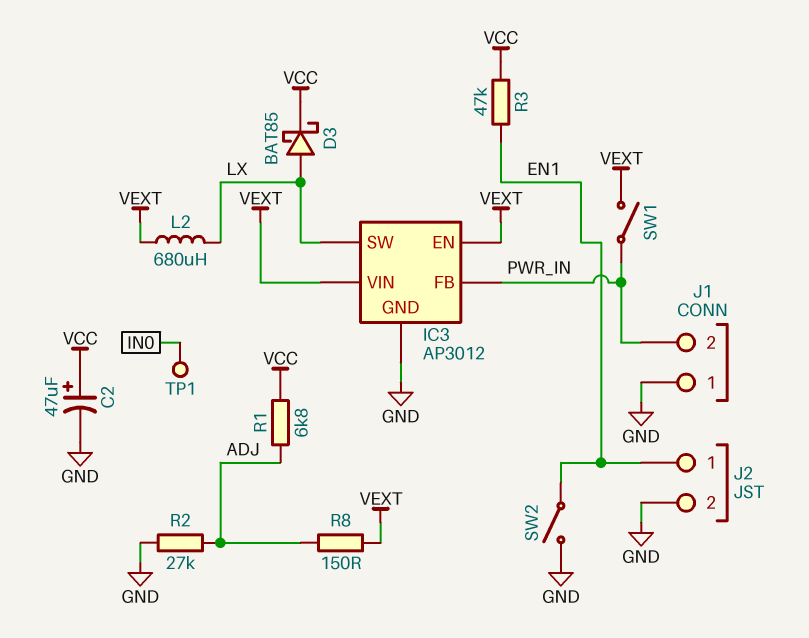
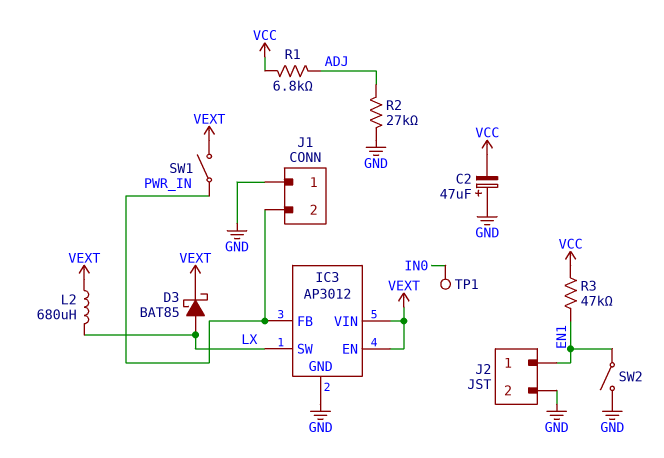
C2: 47uF (plus VCC, minus GND) -> 47uF (plus GND, minus VCC)
D3: schottky BAT85 (A LX, K VCC) -> schottky BAT85 (A LX, K VEXT)
R8: 150 (ADJ, VEXT) -> none

